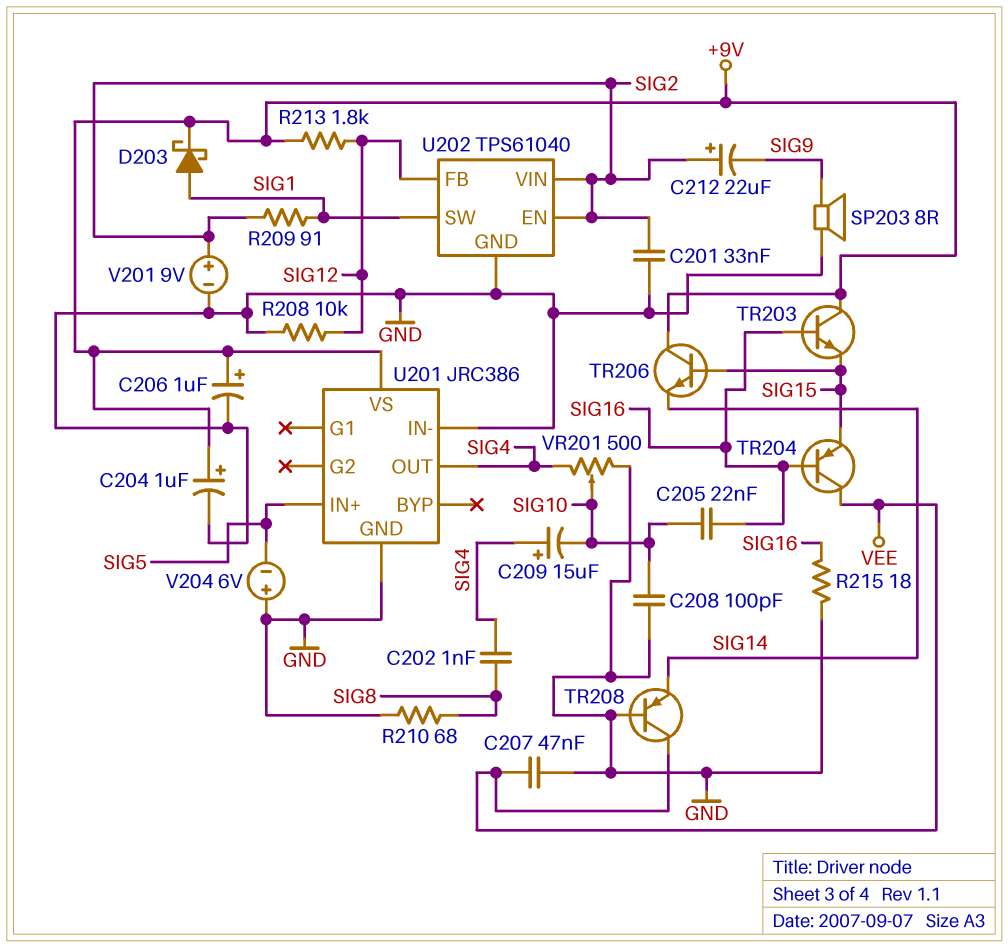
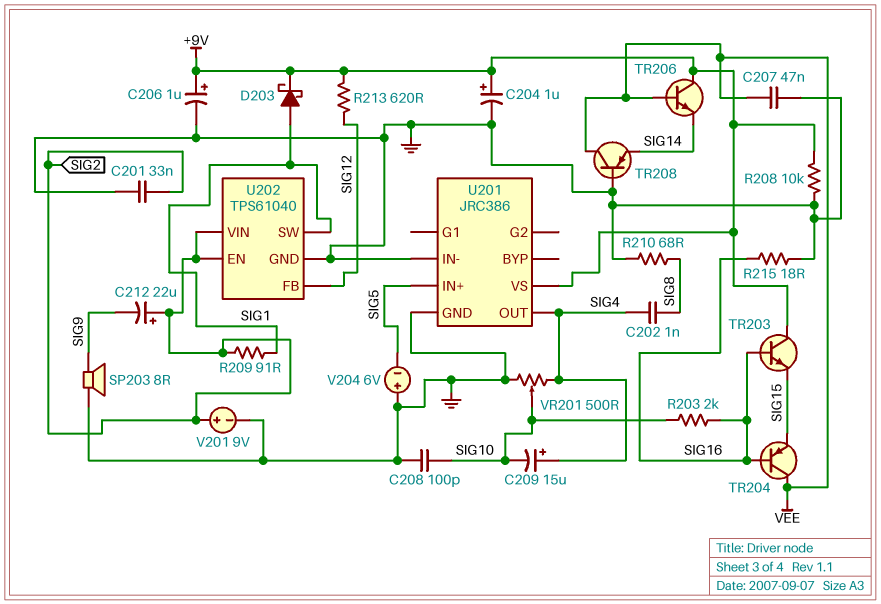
C205: 22nF (SIG10, SIG16) -> none
R203: none -> 2k (SIG10, SIG16)
R208: 10k (GND, SIG12) -> 10k (+9V, GND)
R213: 1.8k (+9V, SIG12) -> 620 (+9V, SIG12)
TR206: NPN (B SIG15, C +9V, E SIG14) -> NPN (B VEE, C +9V, E SIG14)

